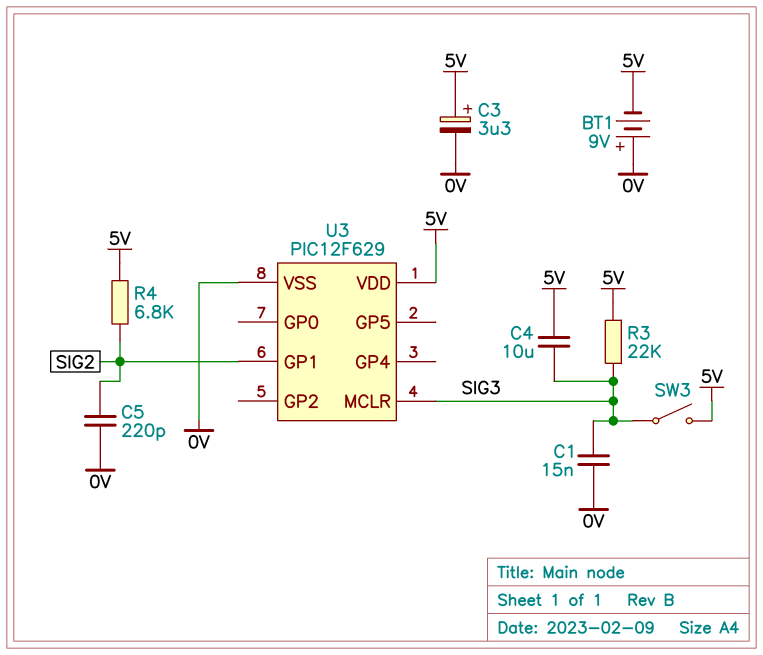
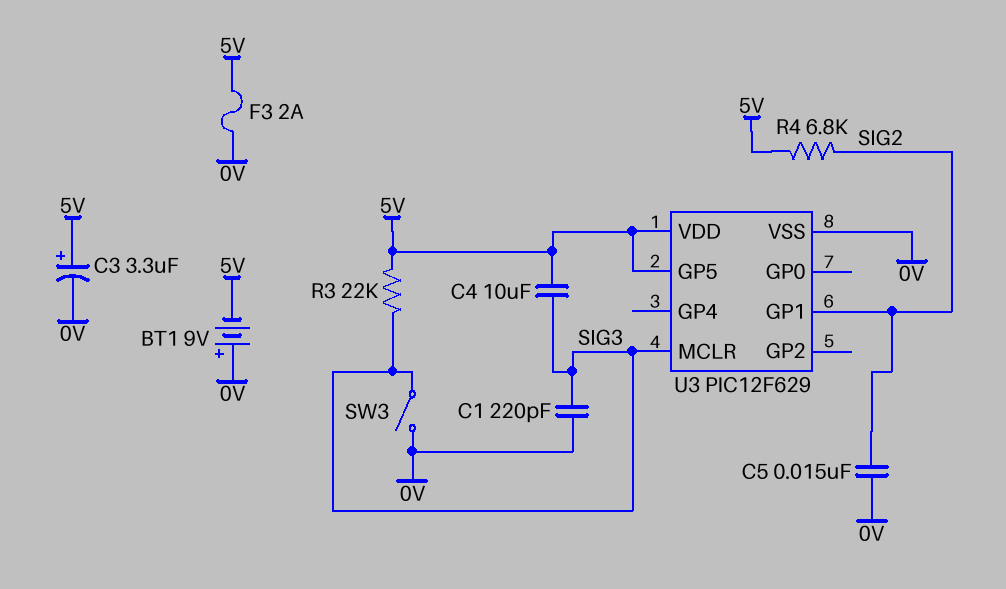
C1: 15nF (0V, SIG3) -> 220pF (0V, SIG3)
C5: 220pF (0V, SIG2) -> 15nF (0V, SIG2)
F3: none -> 2A (0V, 5V)
SW3: switch (5V, SIG3) -> switch (0V, SIG3)
U3 pin GP5: none -> 5V

